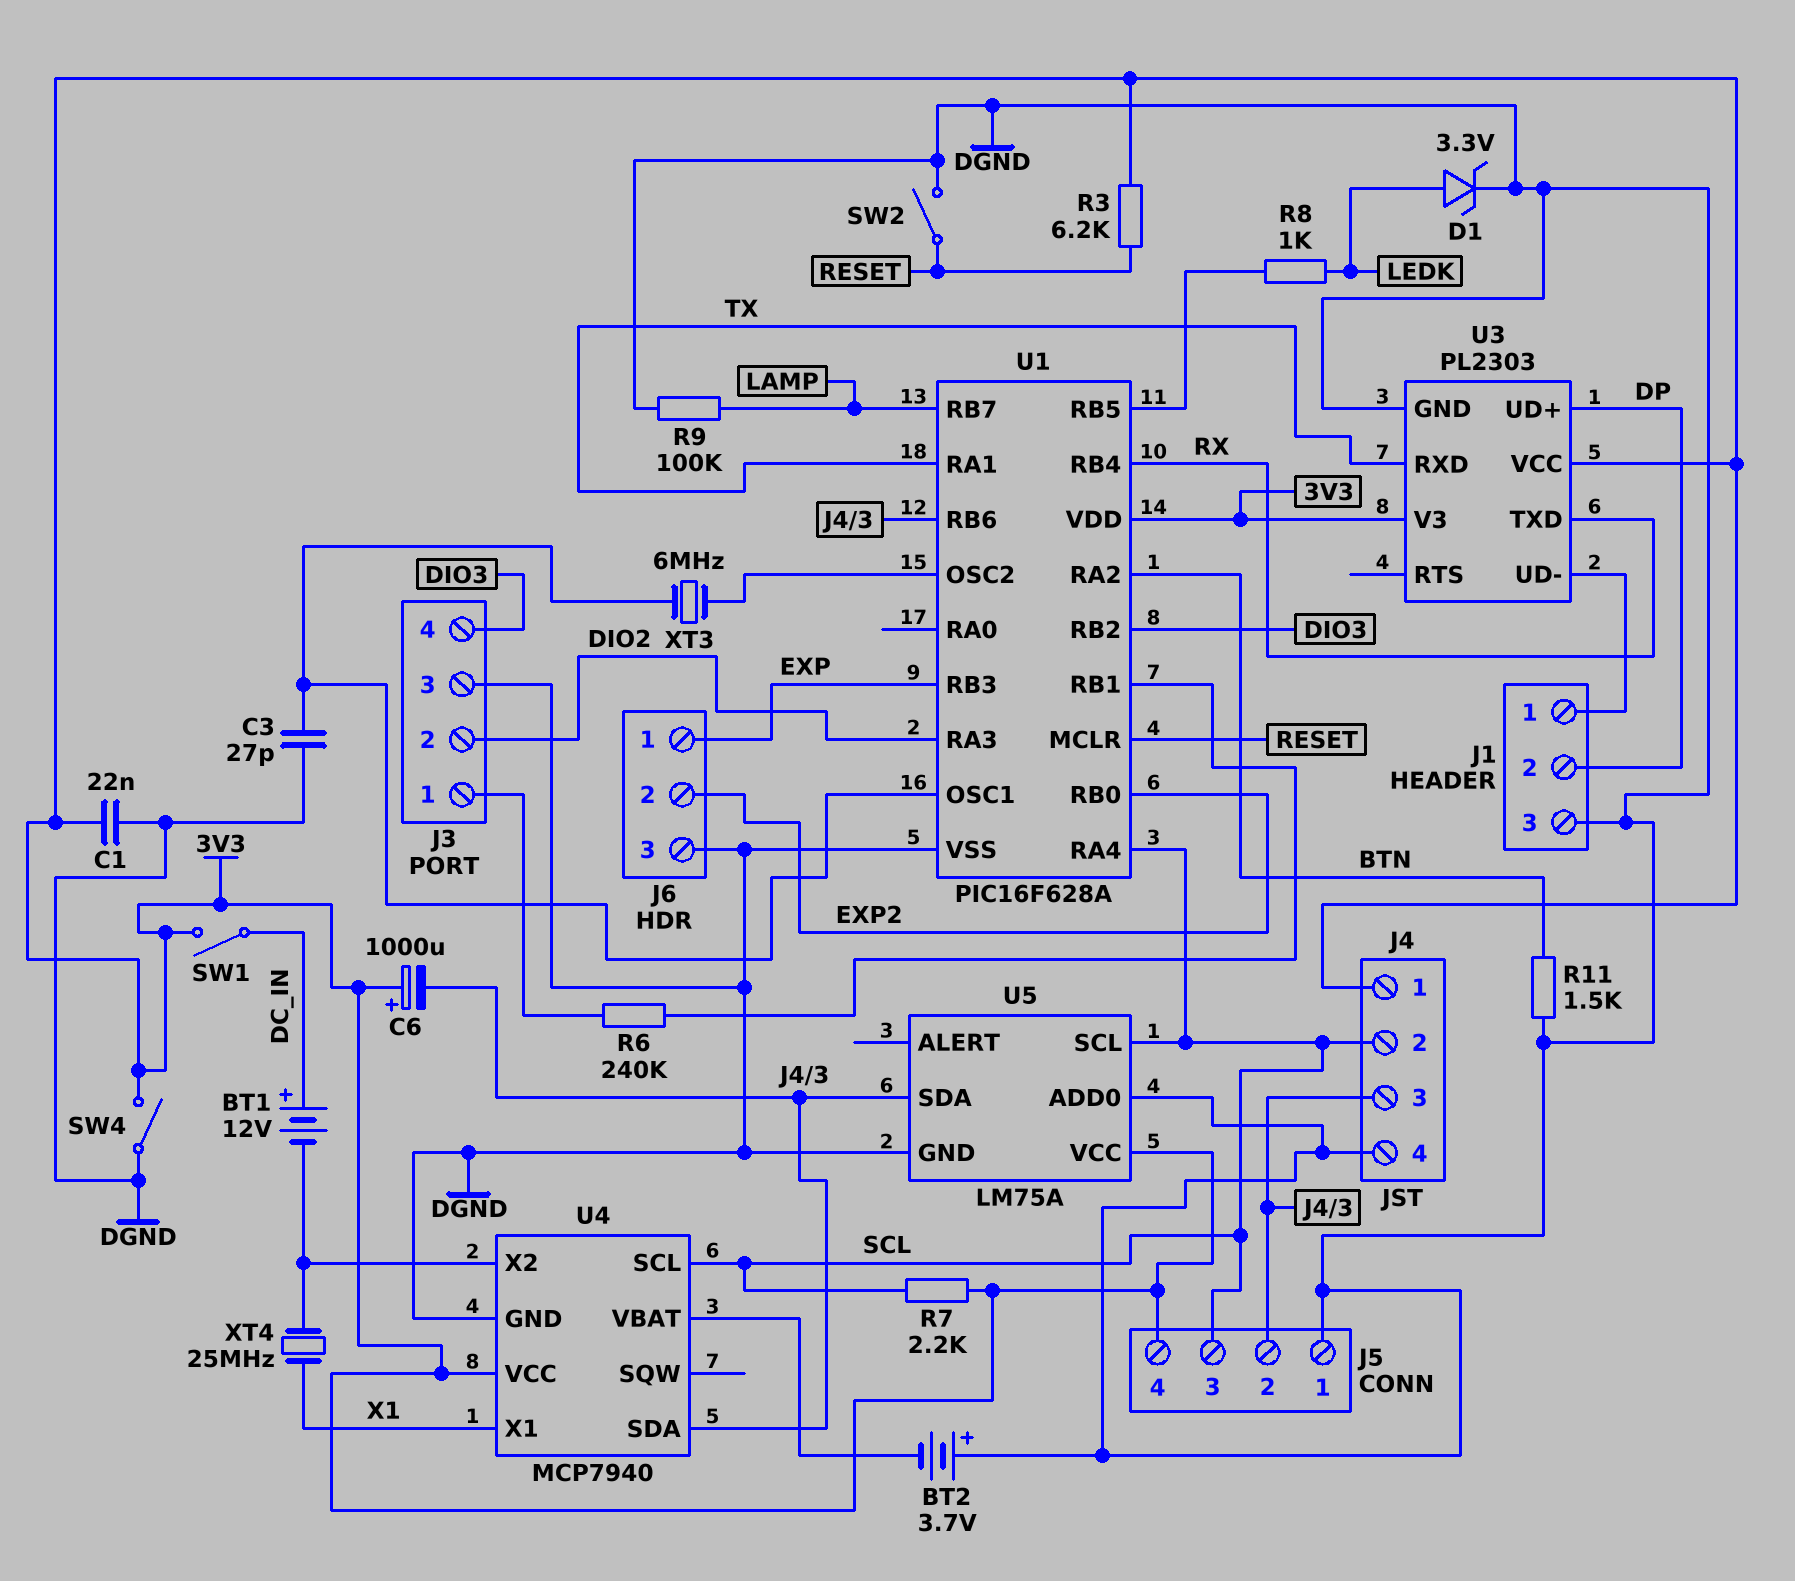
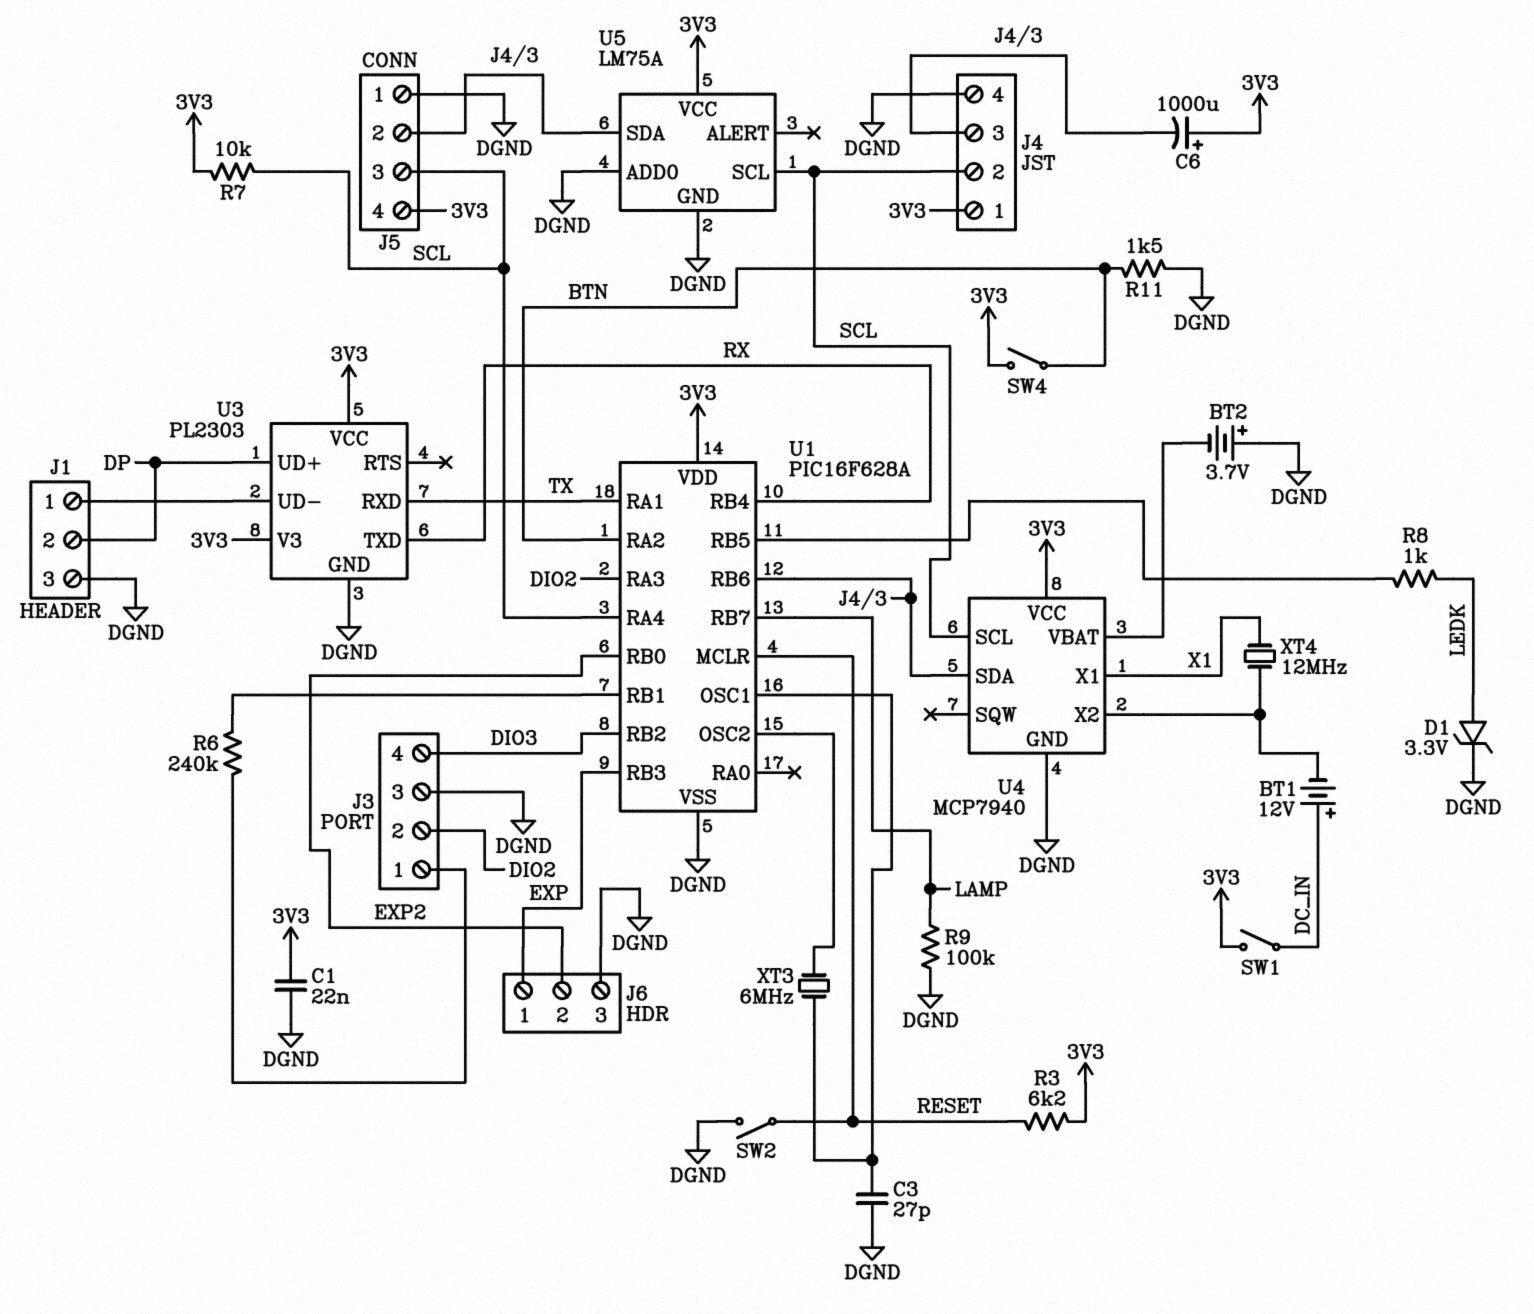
R7: 2.2k (3V3, SCL) -> 10k (3V3, SCL)
SW4: switch (3V3, DGND) -> switch (3V3, BTN)
XT4: 25MHz (U4/X2, X1) -> 12MHz (U4/X2, X1)

